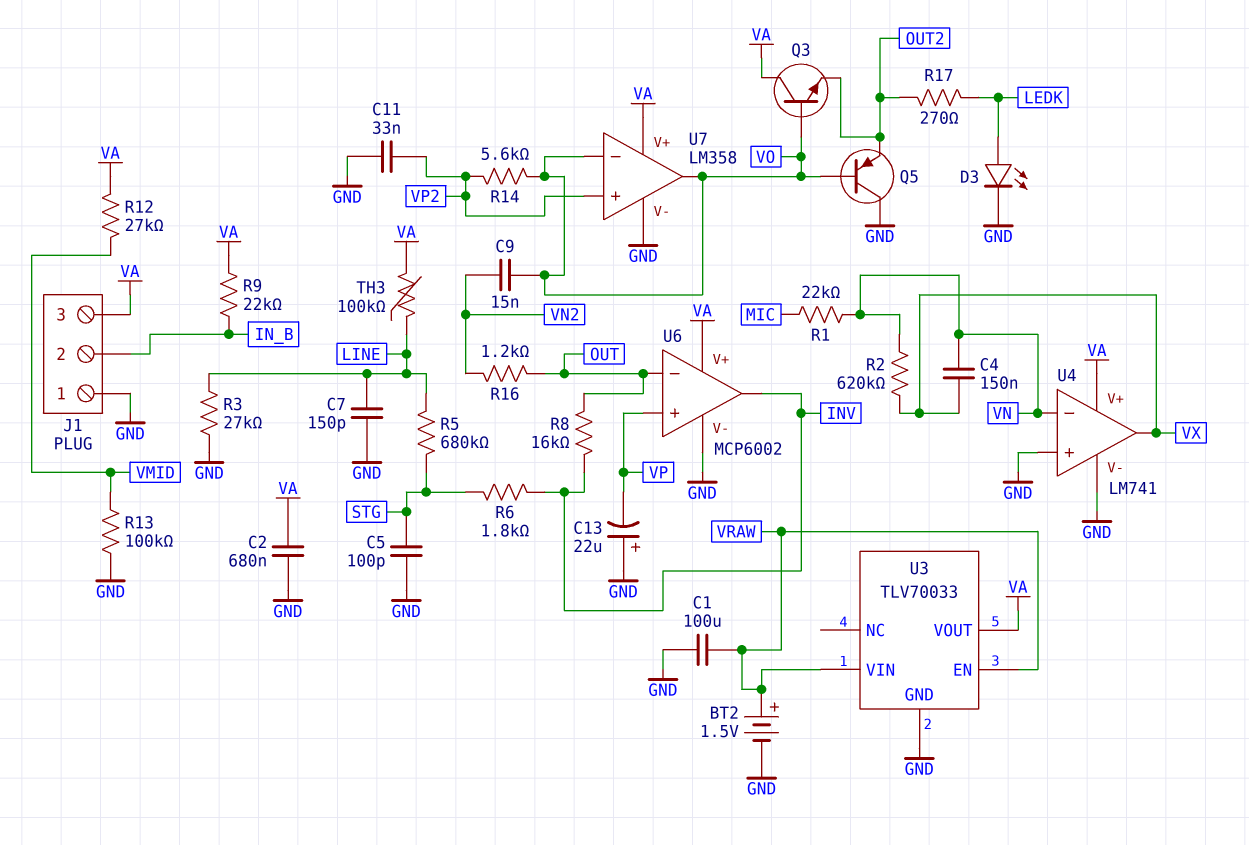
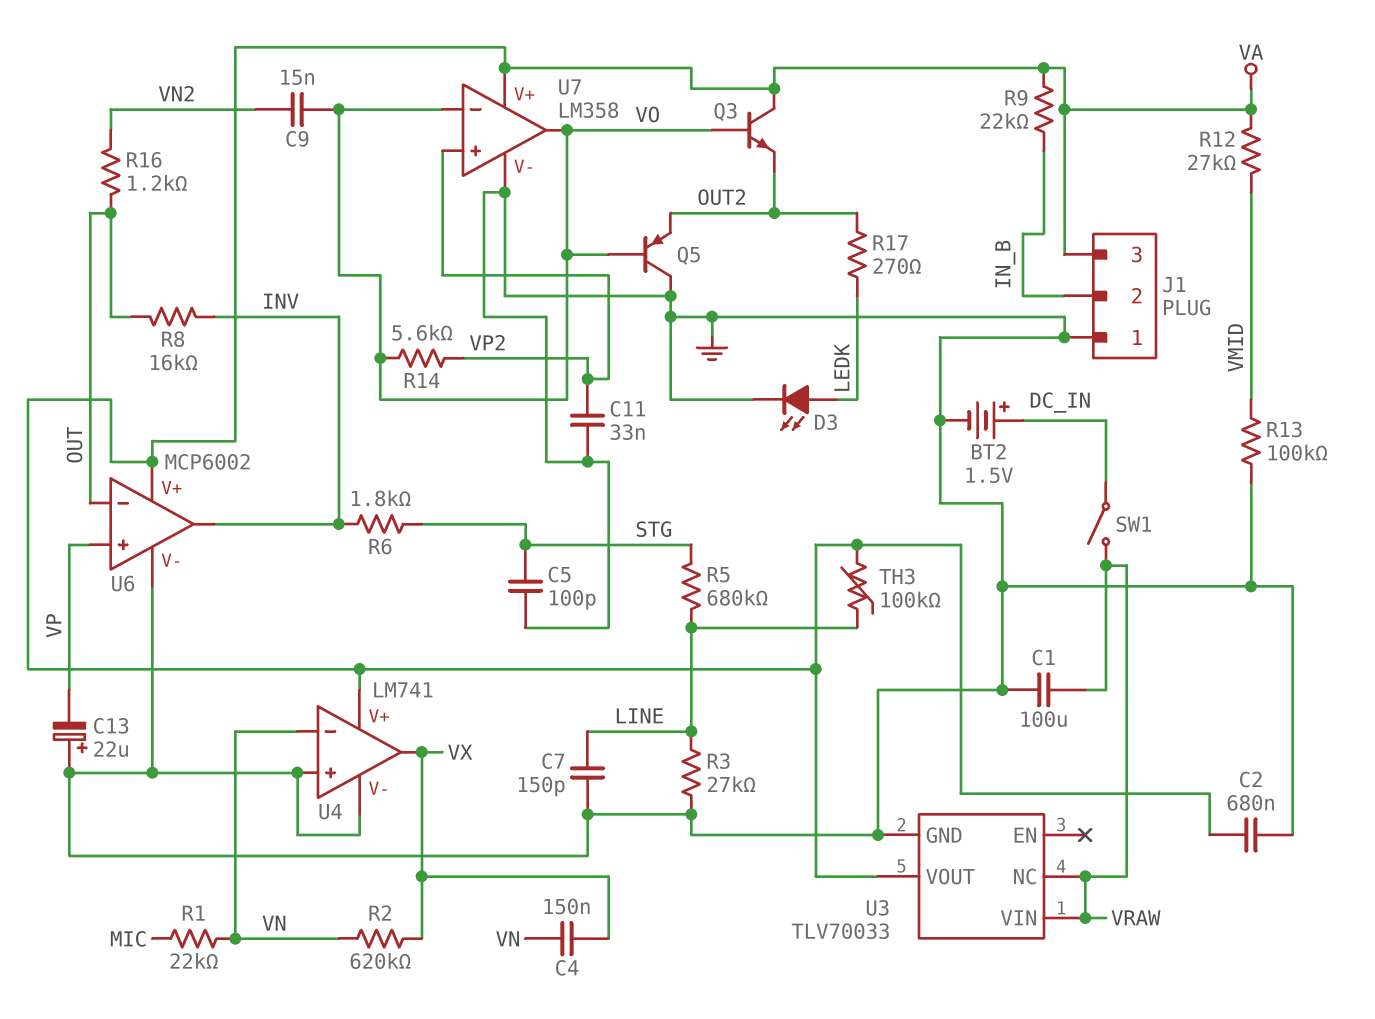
BT2: 1.5V (plus VRAW, minus GND) -> 1.5V (plus DC_IN, minus GND)
SW1: none -> switch (DC_IN, VRAW)
U3 pin EN: VRAW -> none
U3 pin NC: none -> VRAW

